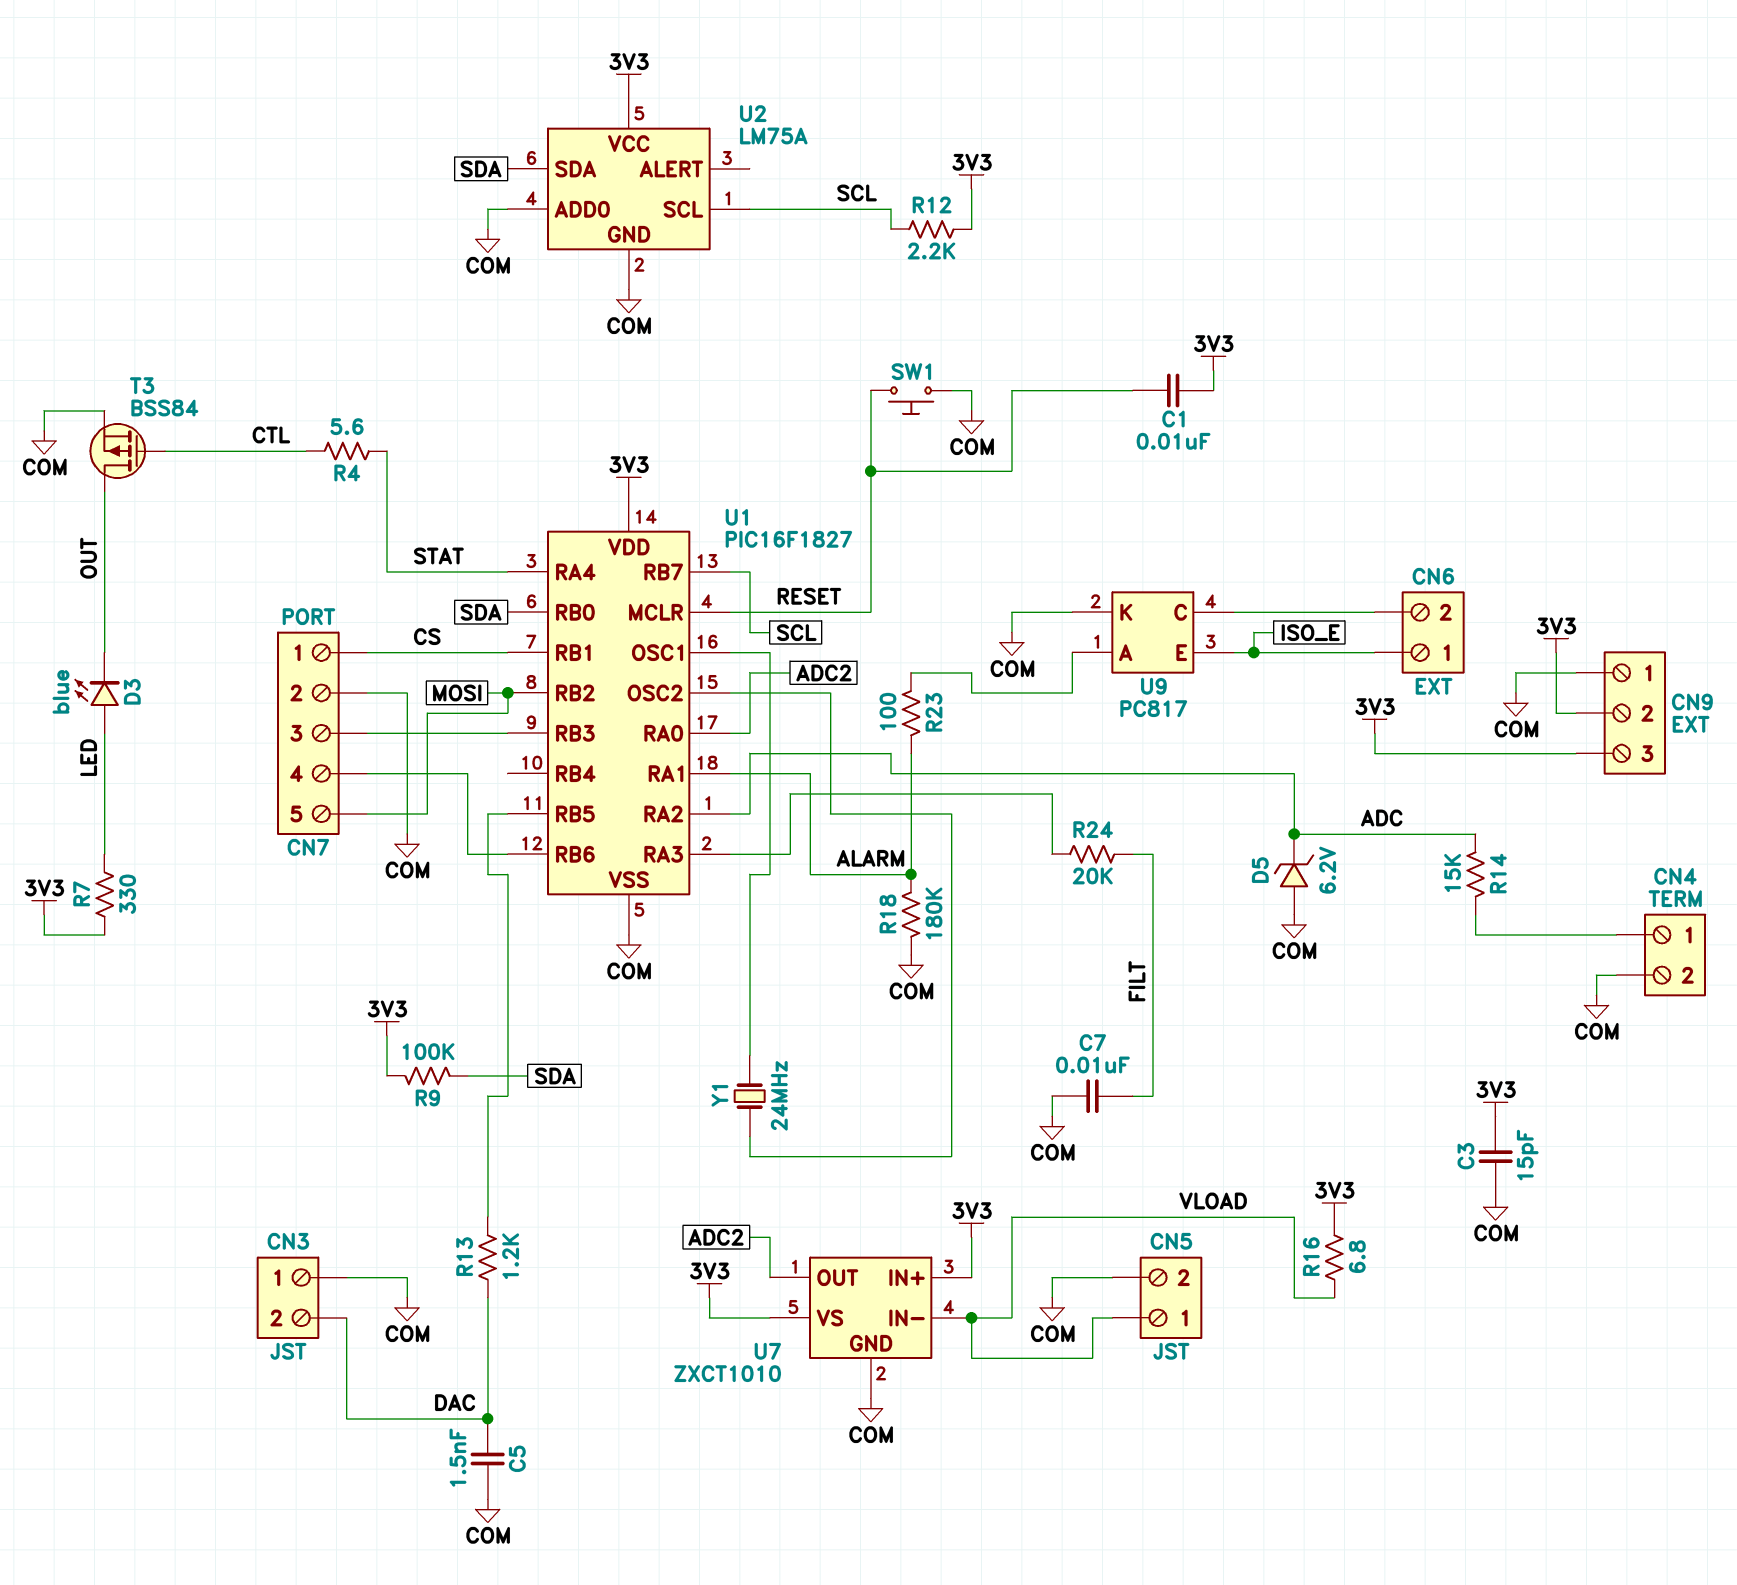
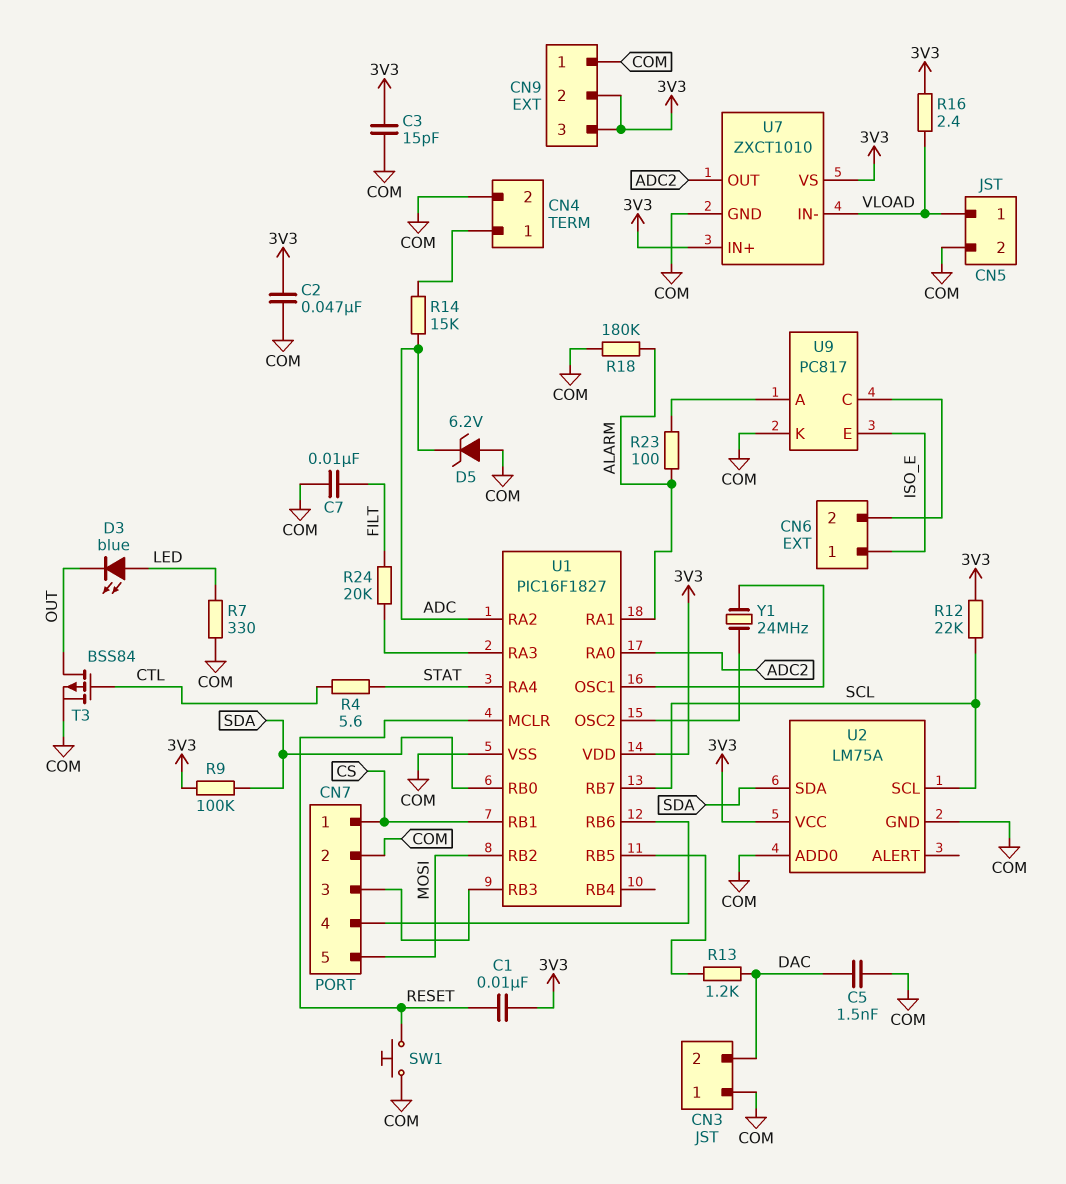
C2: none -> 47nF (3V3, COM)
R7: 330 (3V3, LED) -> 330 (COM, LED)
R12: 2.2k (3V3, SCL) -> 22k (3V3, SCL)
R16: 6.8 (3V3, VLOAD) -> 2.4 (3V3, VLOAD)

